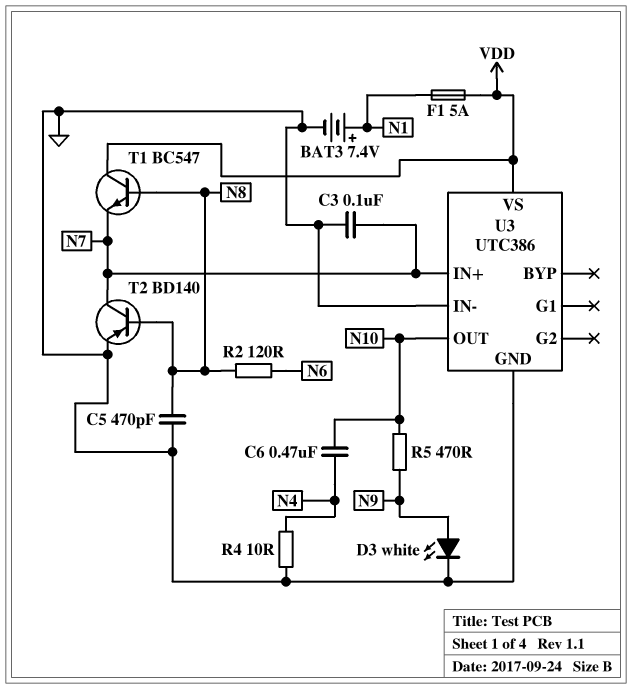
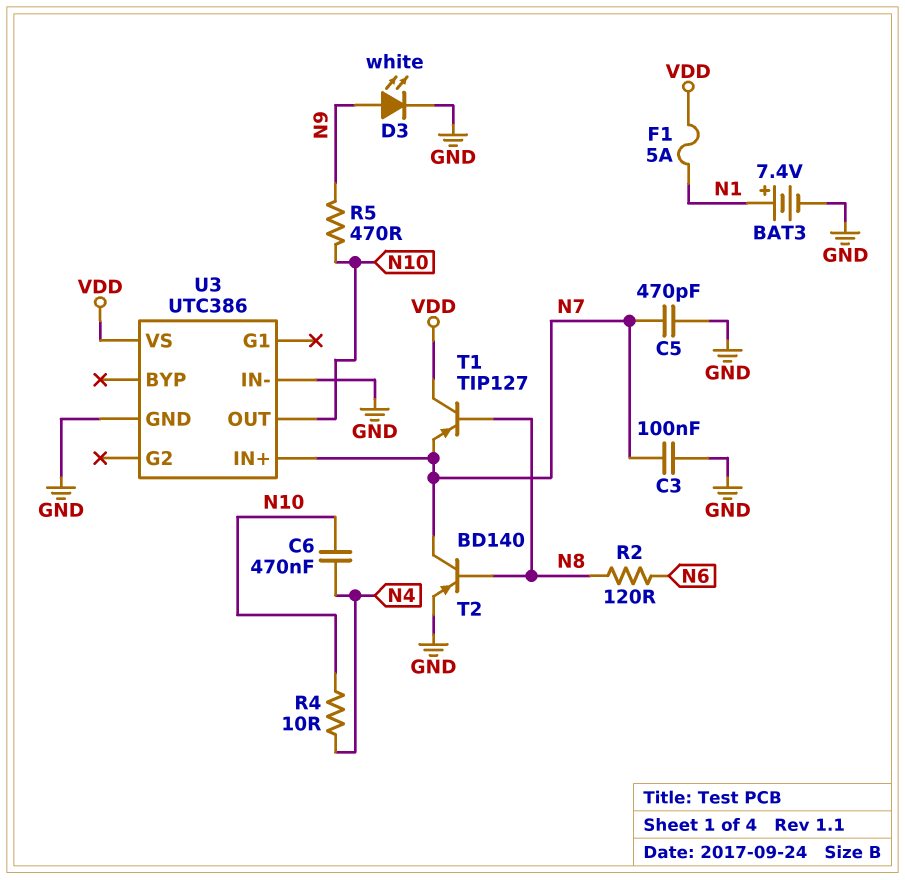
C5: 470pF (GND, N8) -> 470pF (GND, N7)
R4: 10 (GND, N4) -> 10 (N4, N10)
T1: NPN BC547 (B N8, C VDD, E N7) -> PNP TIP127 (B N8, C VDD, E N7)

